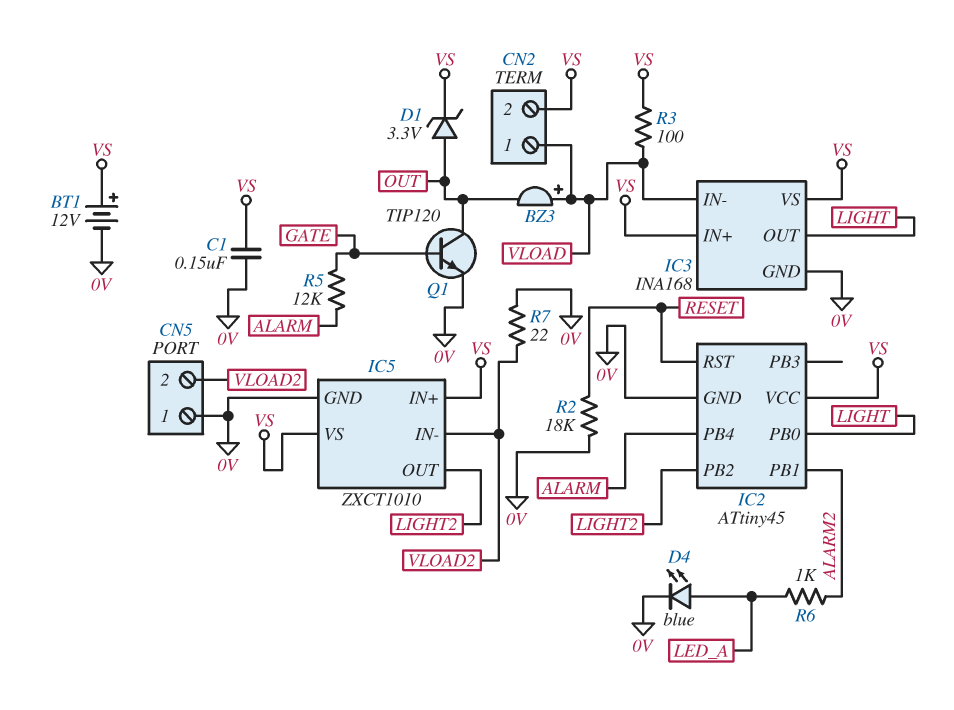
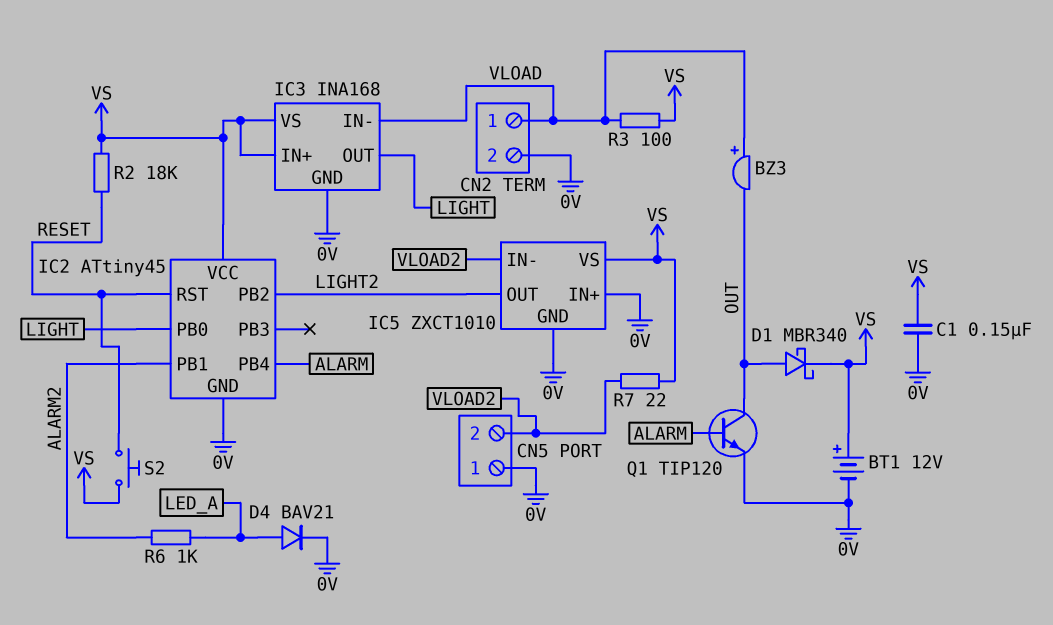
CN2 pin 2: VS -> 0V
D1: zener 3.3V (A OUT, K VS) -> schottky MBR340 (A OUT, K VS)
D4: LED blue (A LED_A, K 0V) -> diode BAV21 (A LED_A, K 0V)
IC5 pin IN+: VS -> 0V
Q1: NPN TIP120 (B GATE, C OUT, E 0V) -> NPN TIP120 (B ALARM, C OUT, E 0V)
R2: 18k (0V, RESET) -> 18k (RESET, VS)
R5: 12k (ALARM, GATE) -> none
R7: 22 (0V, VLOAD2) -> 22 (VLOAD2, VS)
S2: none -> button (RESET, VS)

